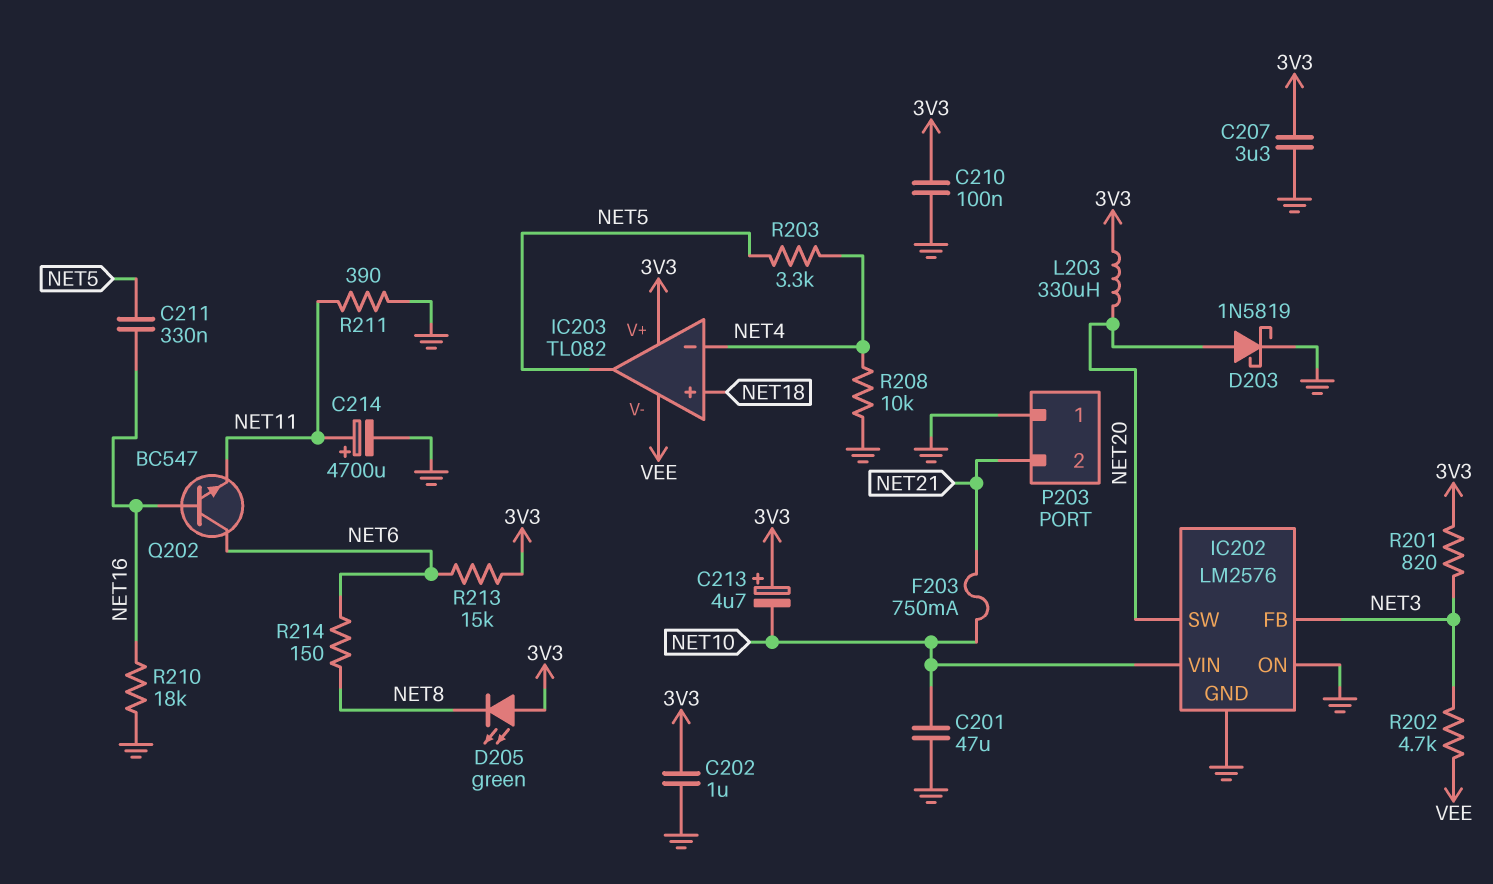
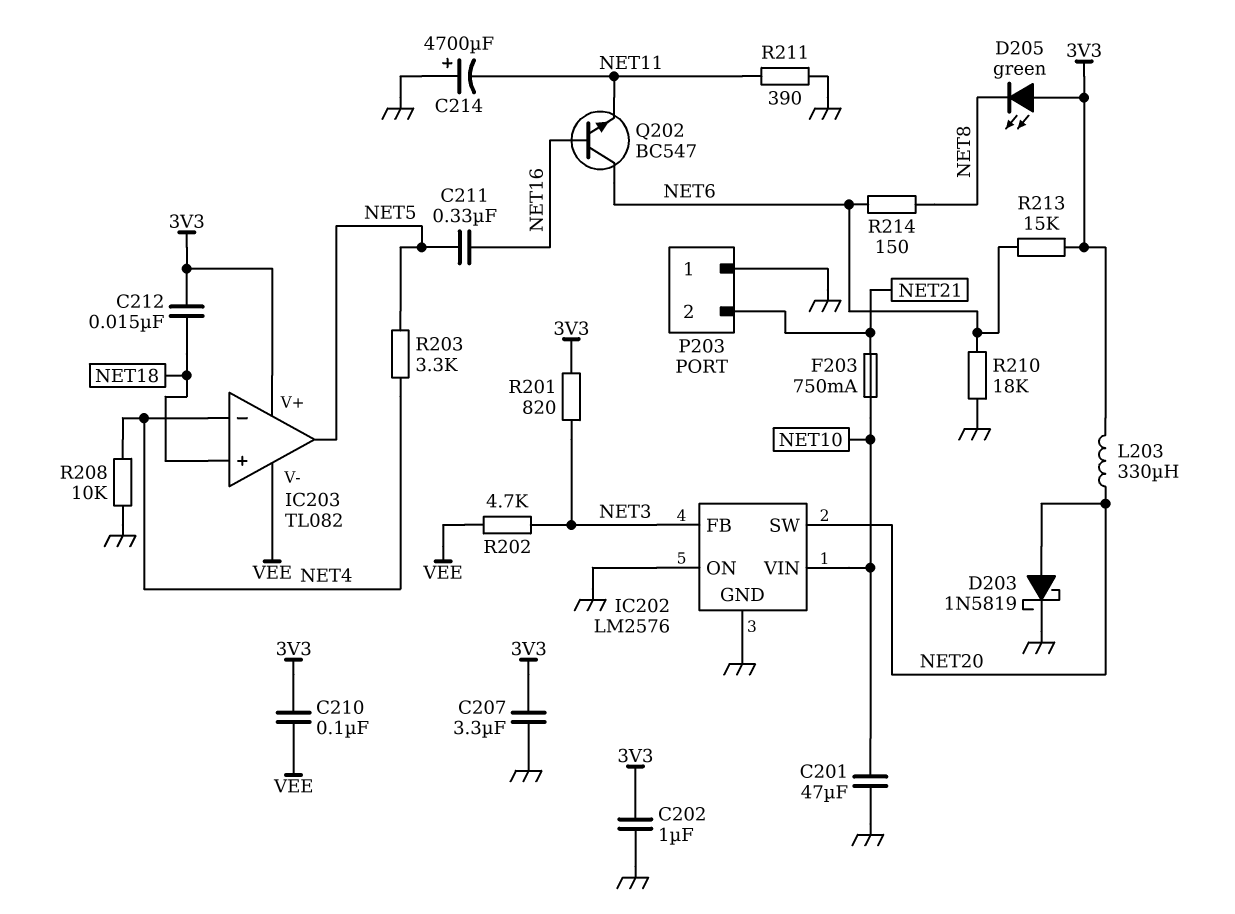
C210: 100nF (3V3, GND) -> 100nF (3V3, VEE)
C212: none -> 15nF (3V3, NET18)
C213: 4.7uF (plus 3V3, minus NET10) -> none
C214: 4700uF (plus NET11, minus GND) -> 4700uF (plus GND, minus NET11)
R210: 18k (GND, NET16) -> 18k (GND, NET6)

